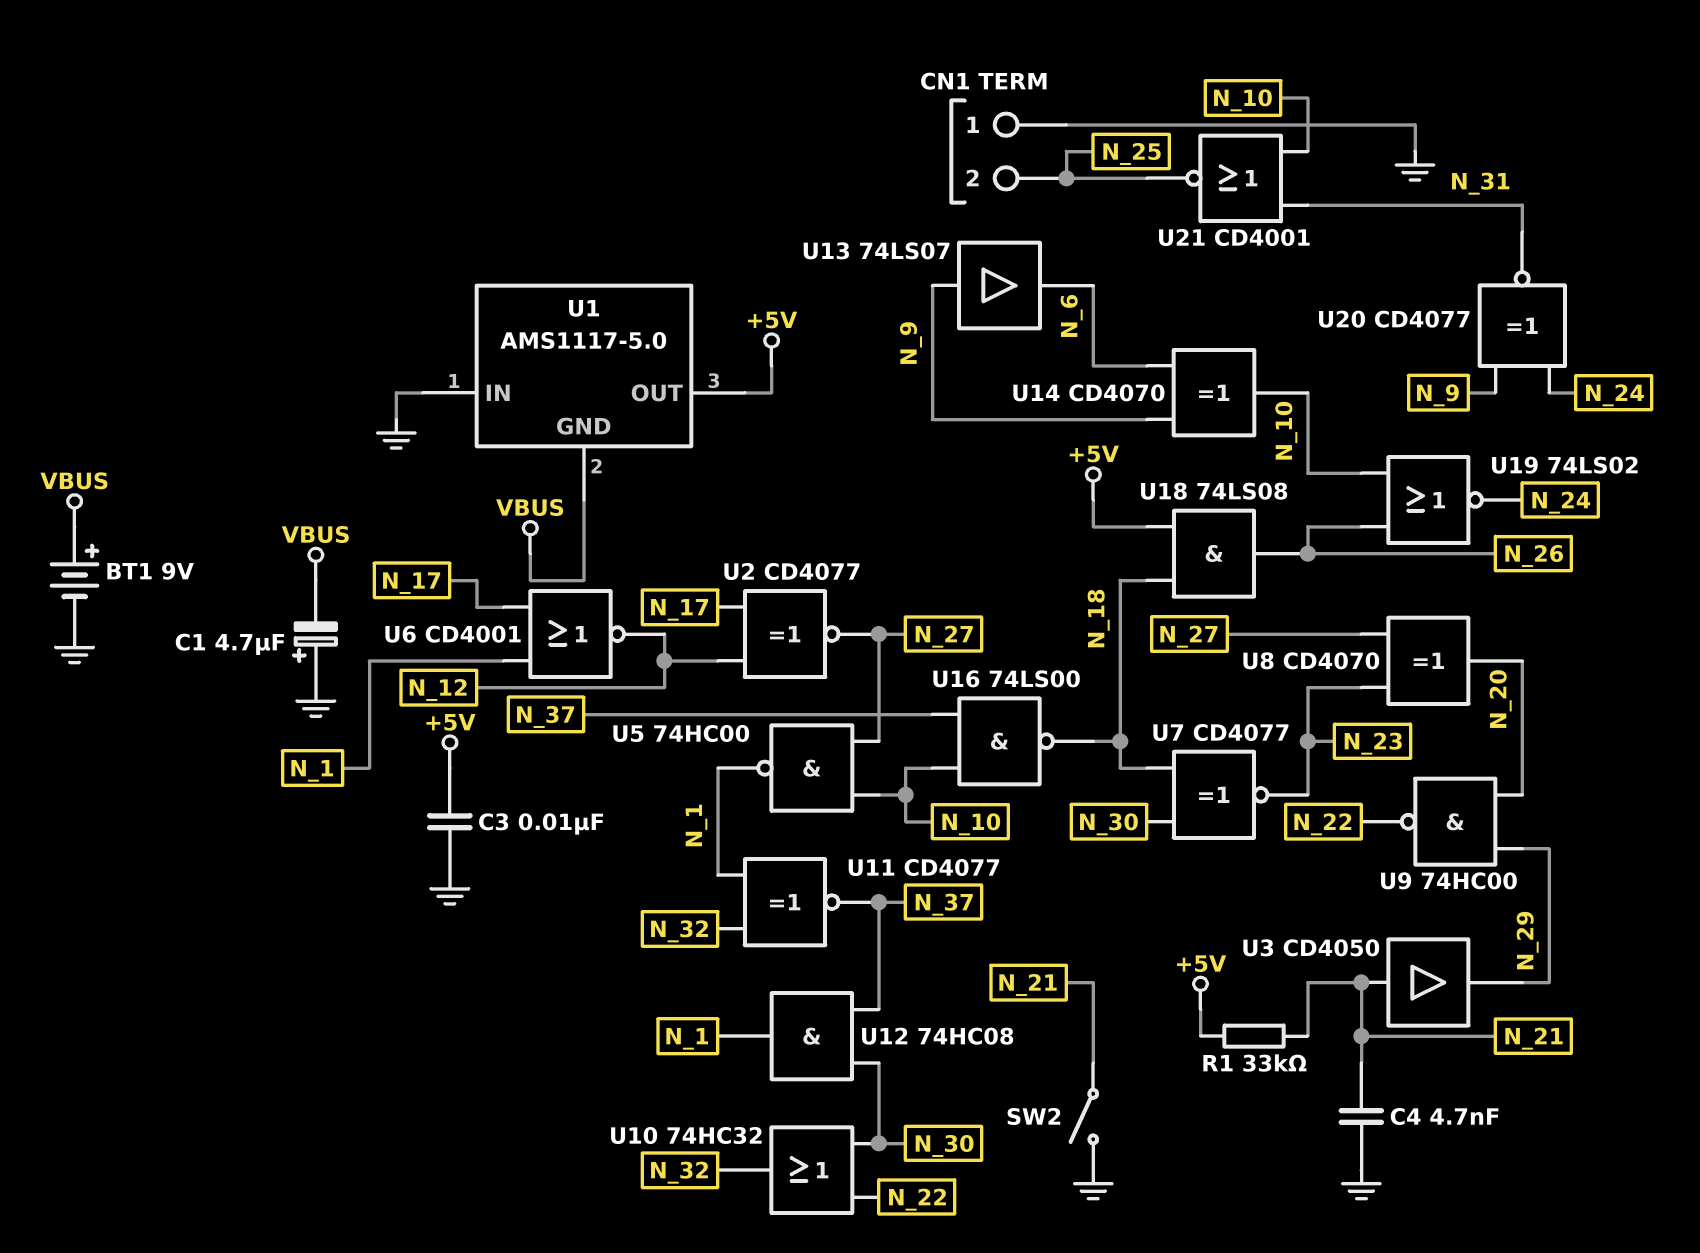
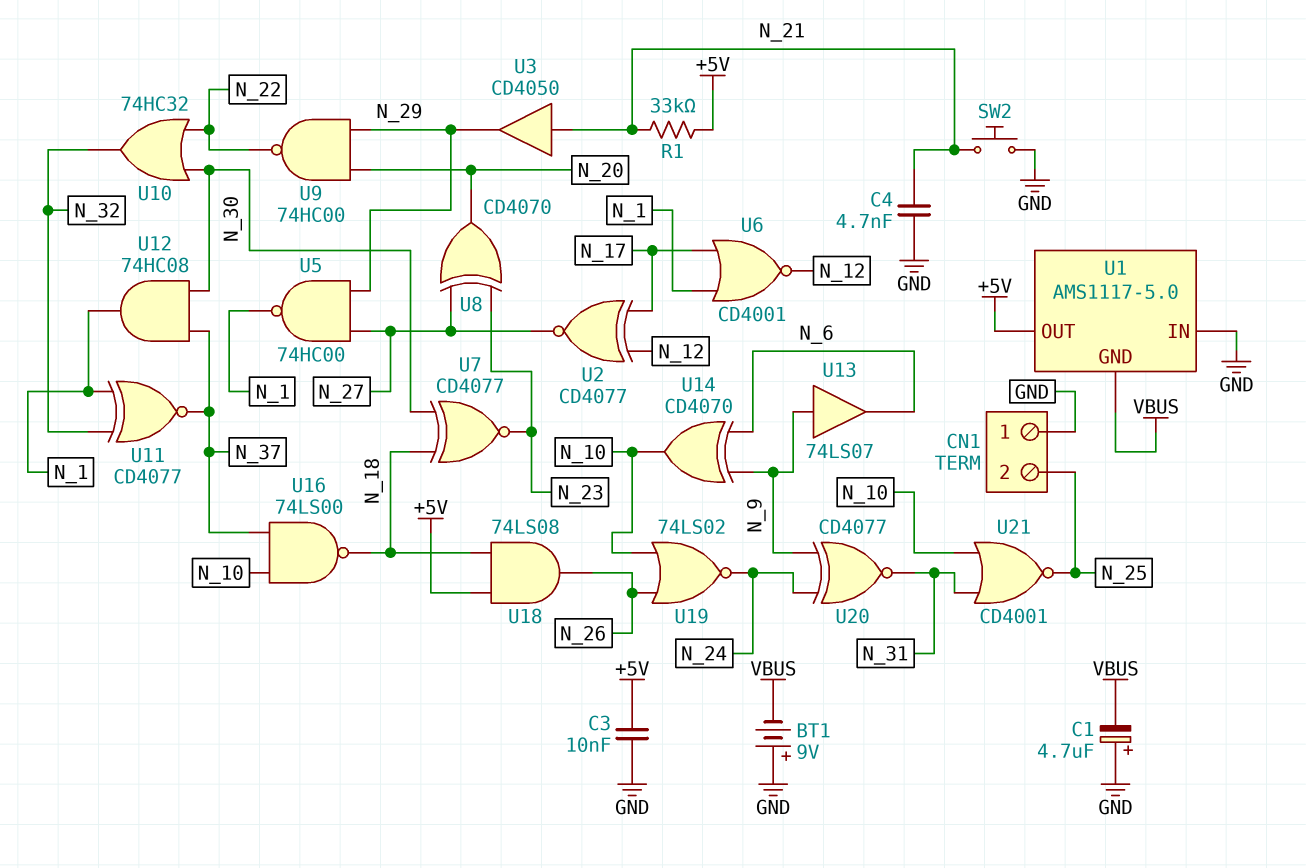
BT1: 9V (plus VBUS, minus GND) -> 9V (plus GND, minus VBUS)
SW2: switch (GND, N_21) -> button (GND, N_21)
U5: NAND 74HC00 (in N_10, in N_27, out N_1) -> NAND 74HC00 (in N_27, in N_29, out N_1)

